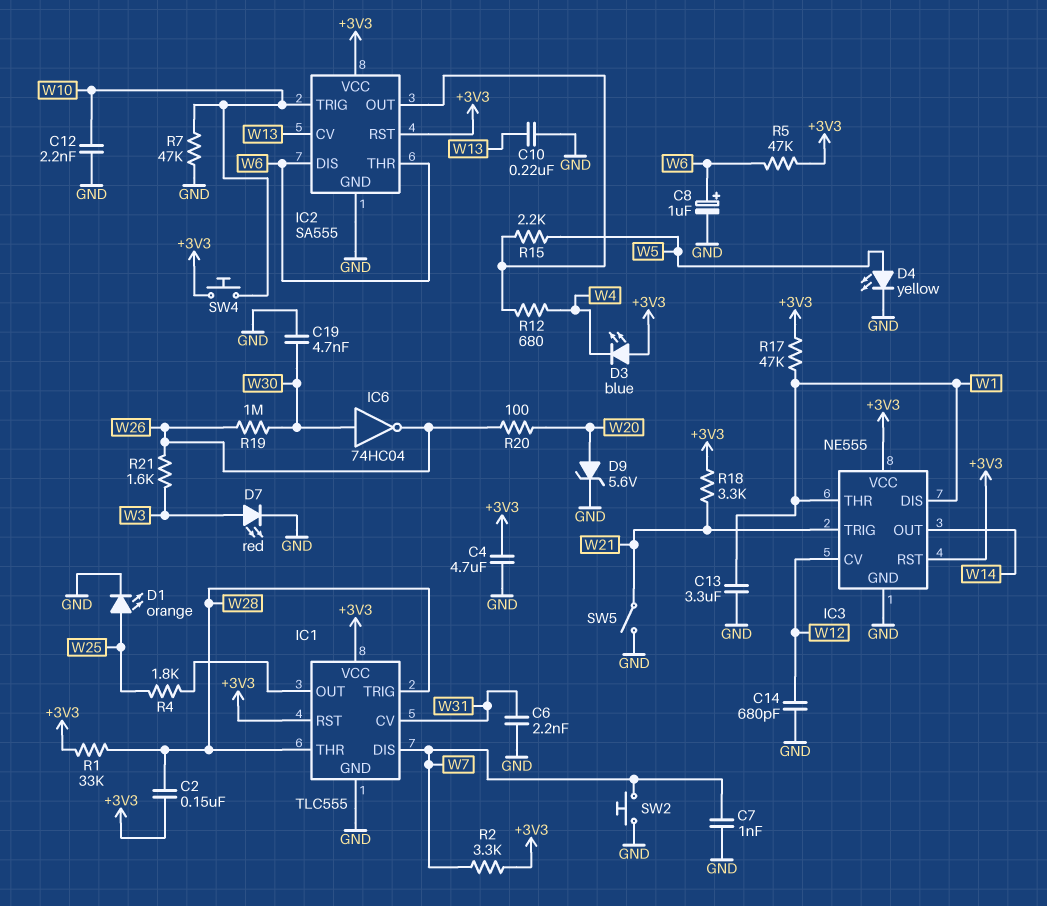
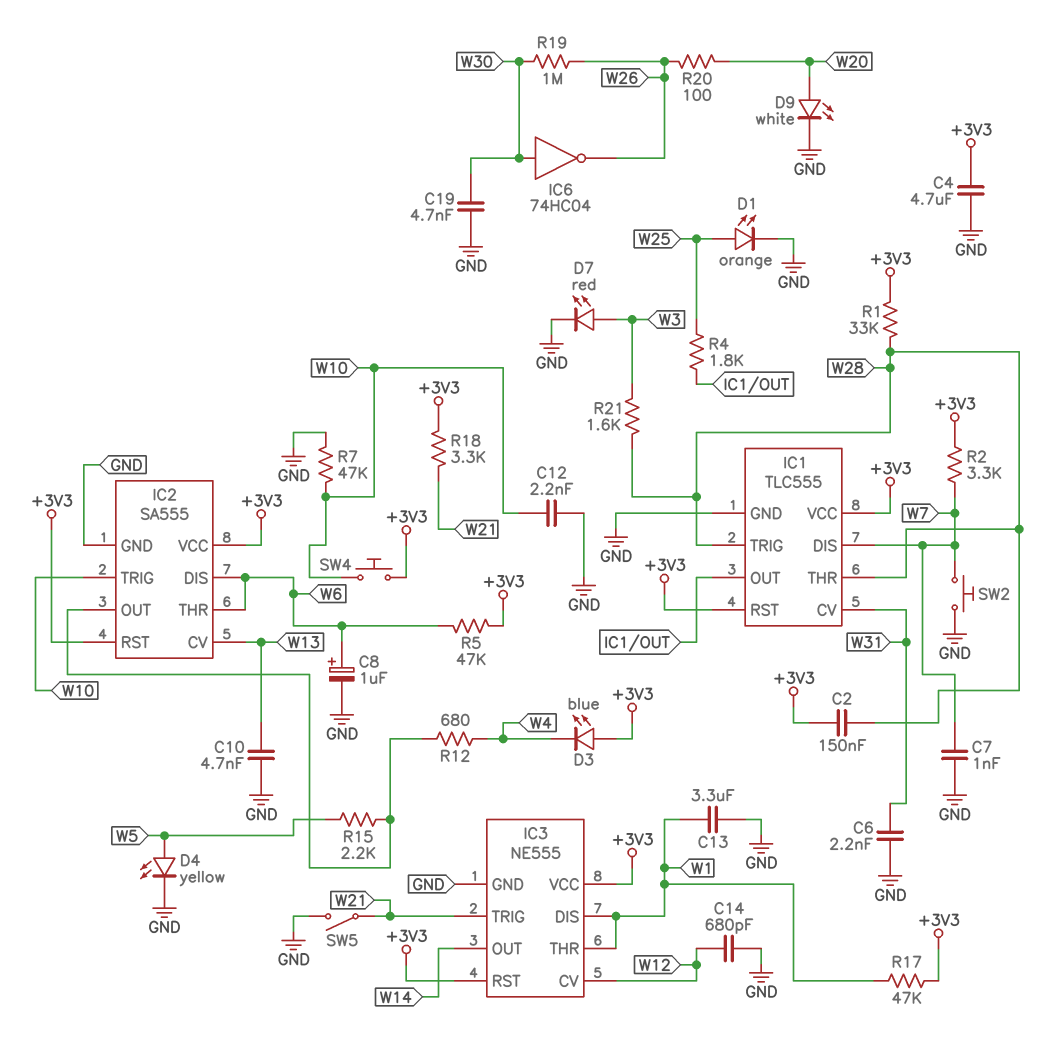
C10: 220nF (GND, W13) -> 4.7nF (GND, W13)
D9: zener 5.6V (A W20, K GND) -> LED white (A W20, K GND)
R21: 1.6k (W3, W26) -> 1.6k (W3, W28)

